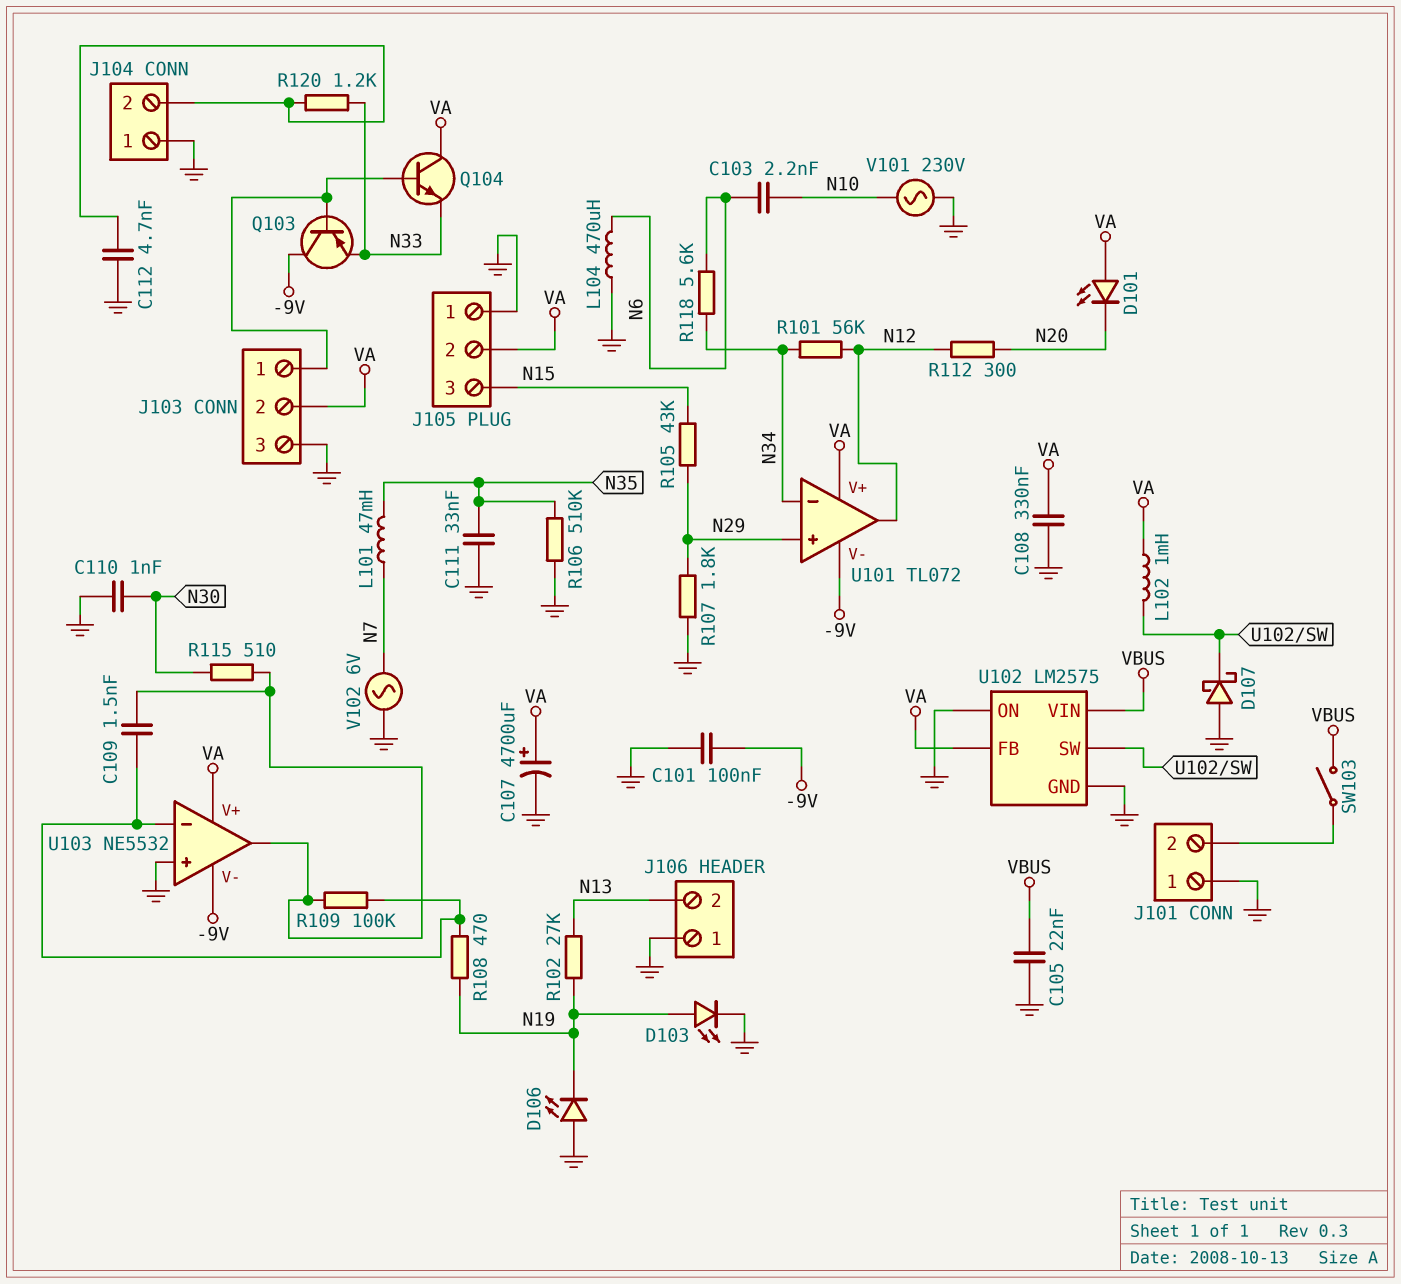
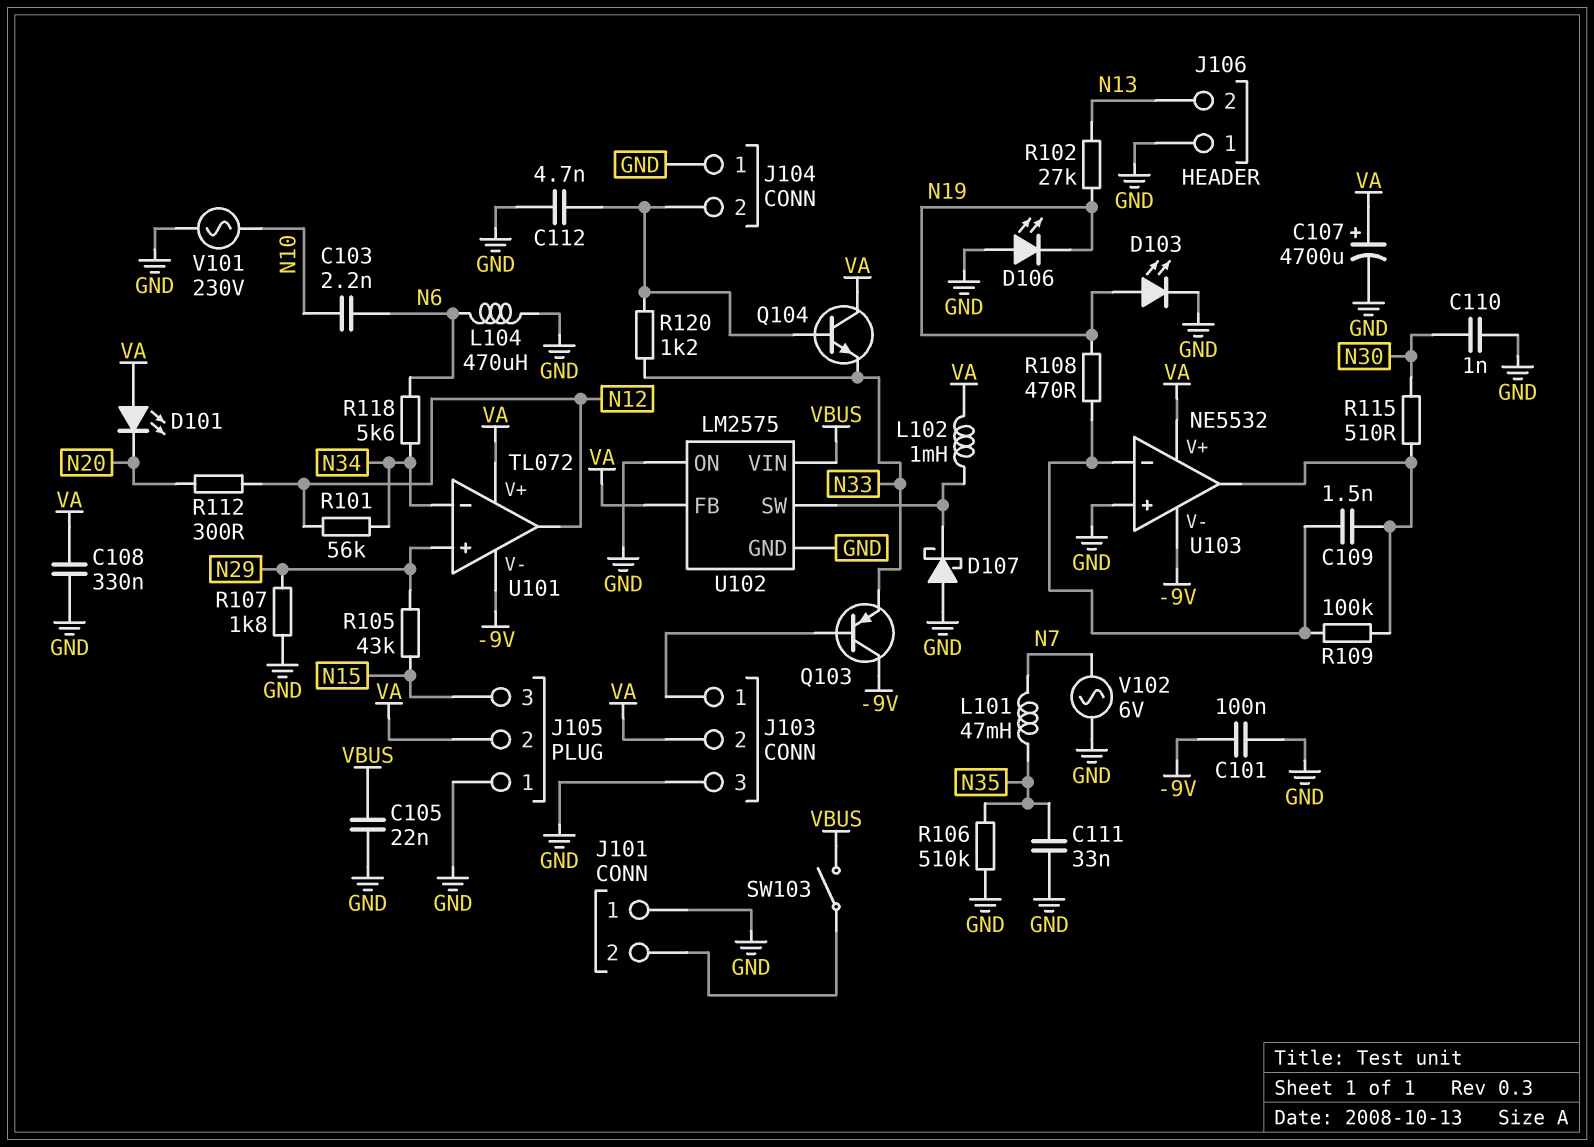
Q104: NPN (B J103/1, C VA, E N33) -> NPN (B J104/2, C VA, E N33)

